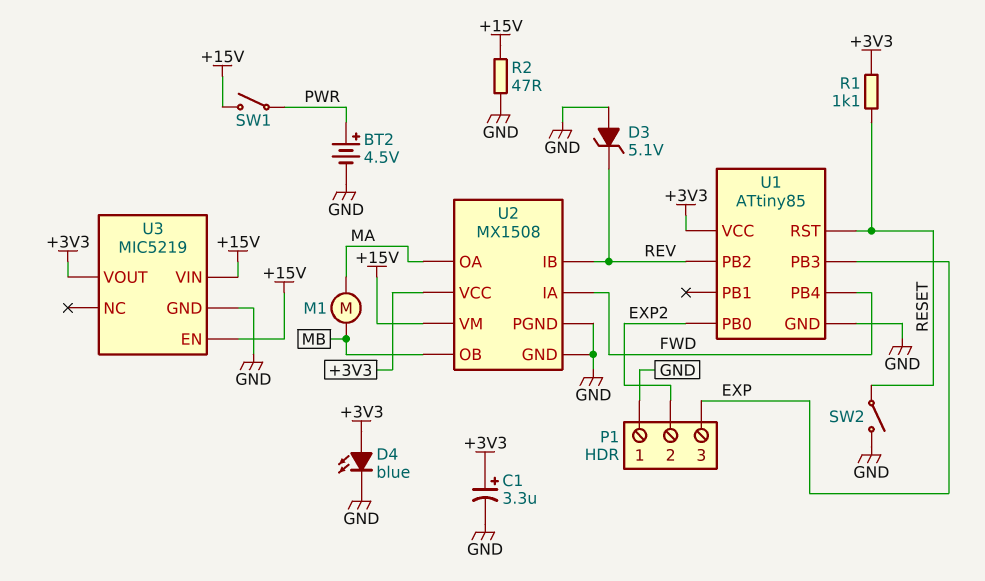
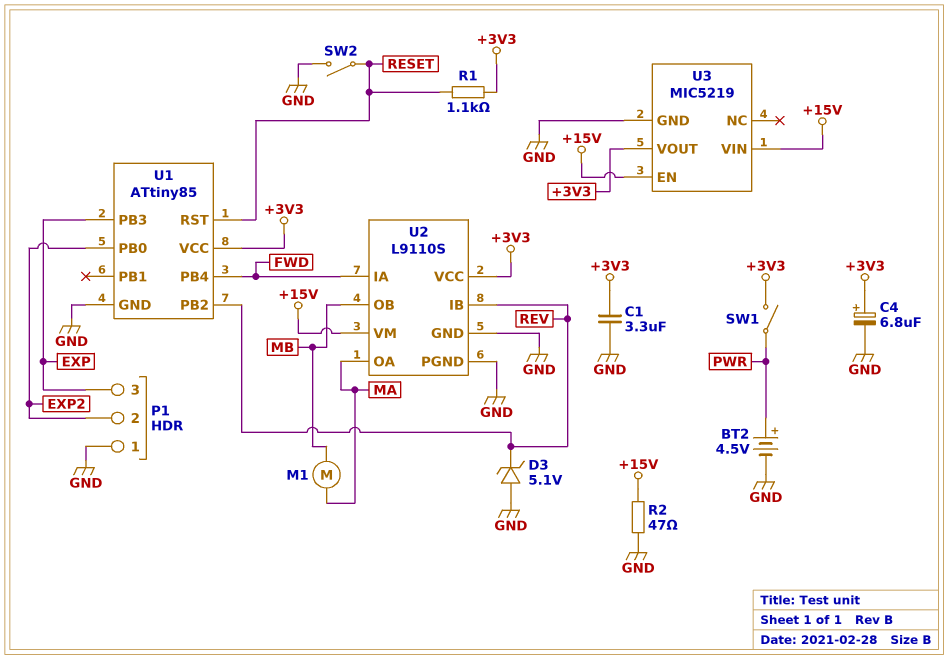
C1: 3.3uF (plus +3V3, minus GND) -> 3.3uF (+3V3, GND)
C4: none -> 6.8uF (plus +3V3, minus GND)
D4: LED blue (A +3V3, K GND) -> none
SW1: switch (+15V, PWR) -> switch (+3V3, PWR)
U2: MX1508 -> L9110S

